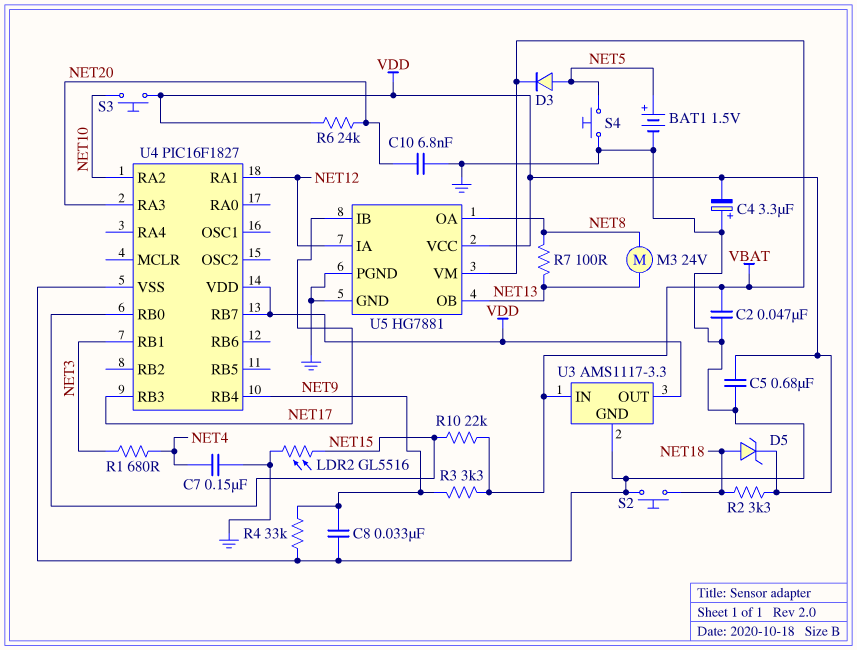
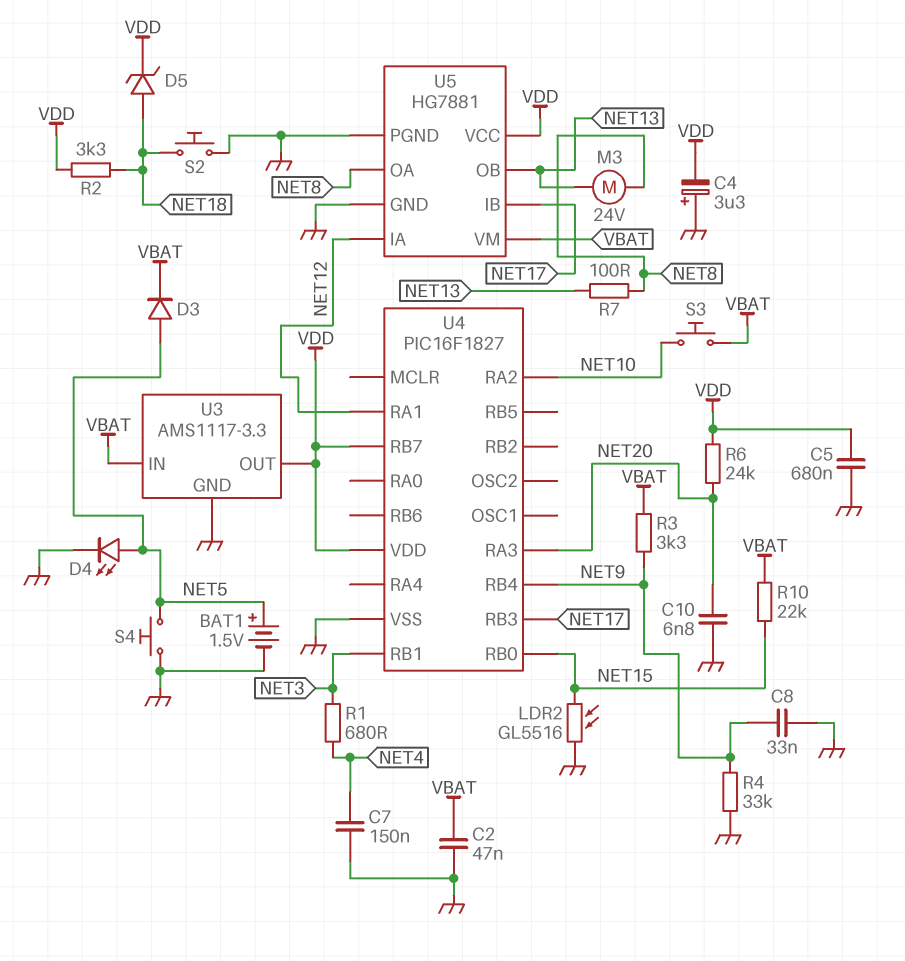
D4: none -> LED (A NET5, K GND)
S3: button (NET10, VDD) -> button (NET10, VBAT)

